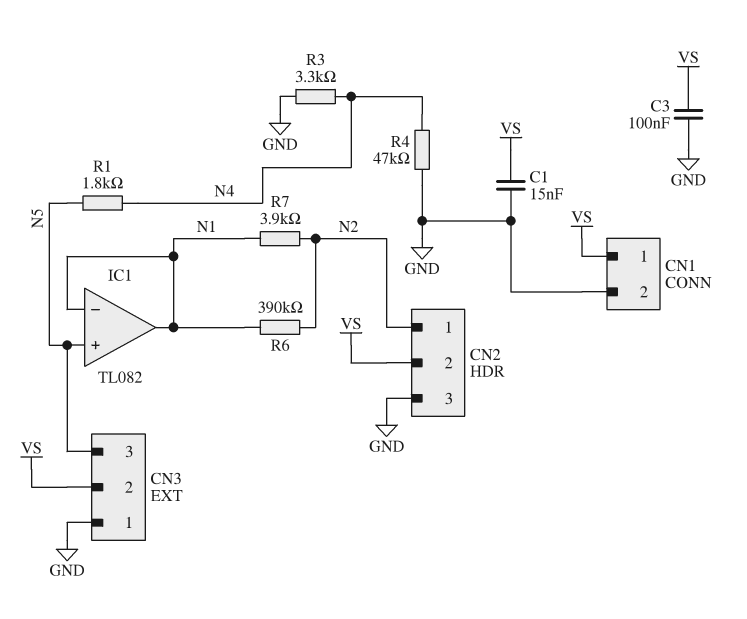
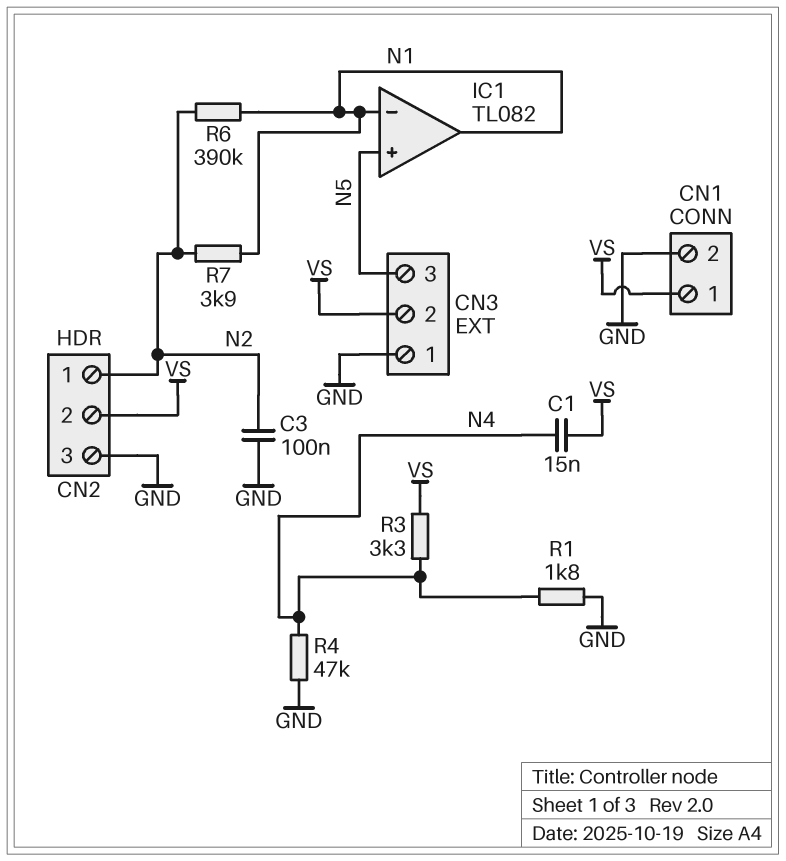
C1: 15nF (GND, VS) -> 15nF (N4, VS)
C3: 100nF (GND, VS) -> 100nF (GND, N2)
R1: 1.8k (N4, N5) -> 1.8k (GND, N4)
R3: 3.3k (GND, N4) -> 3.3k (N4, VS)

